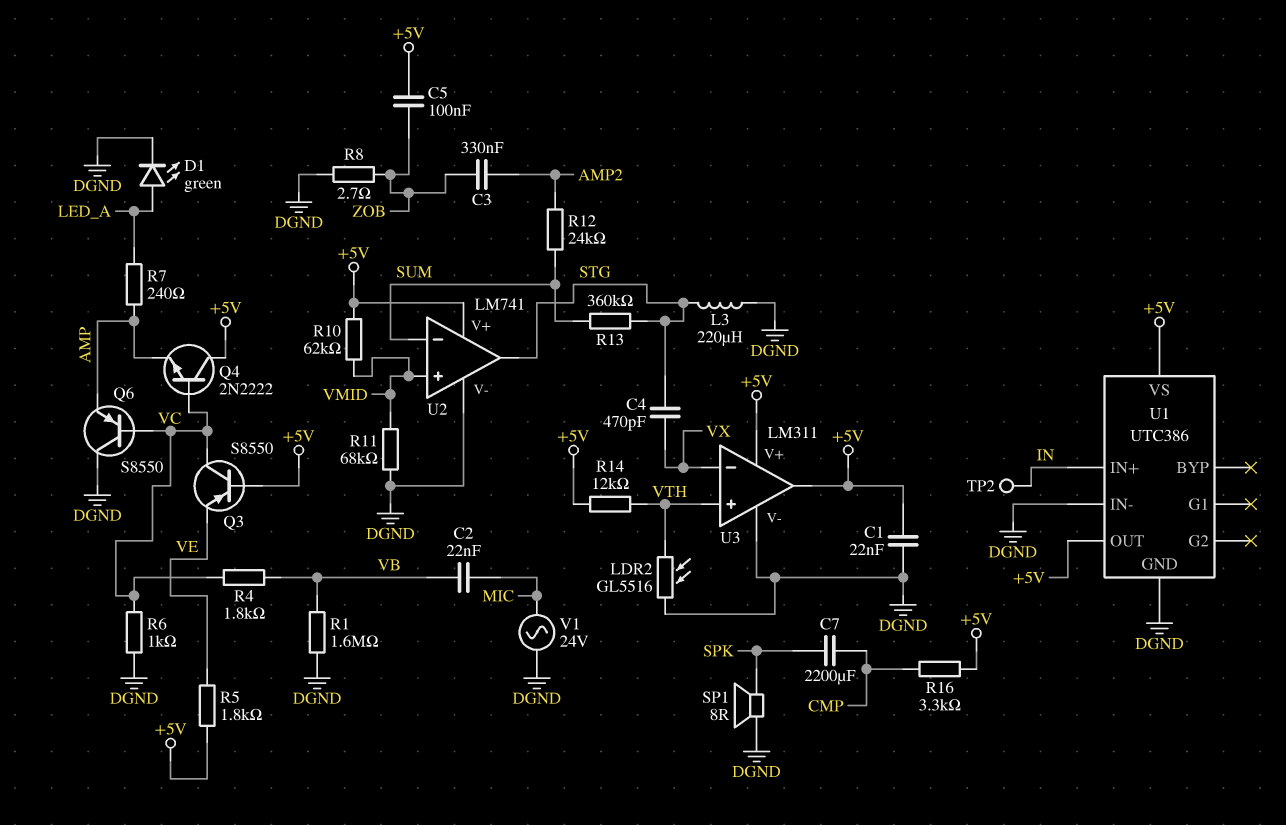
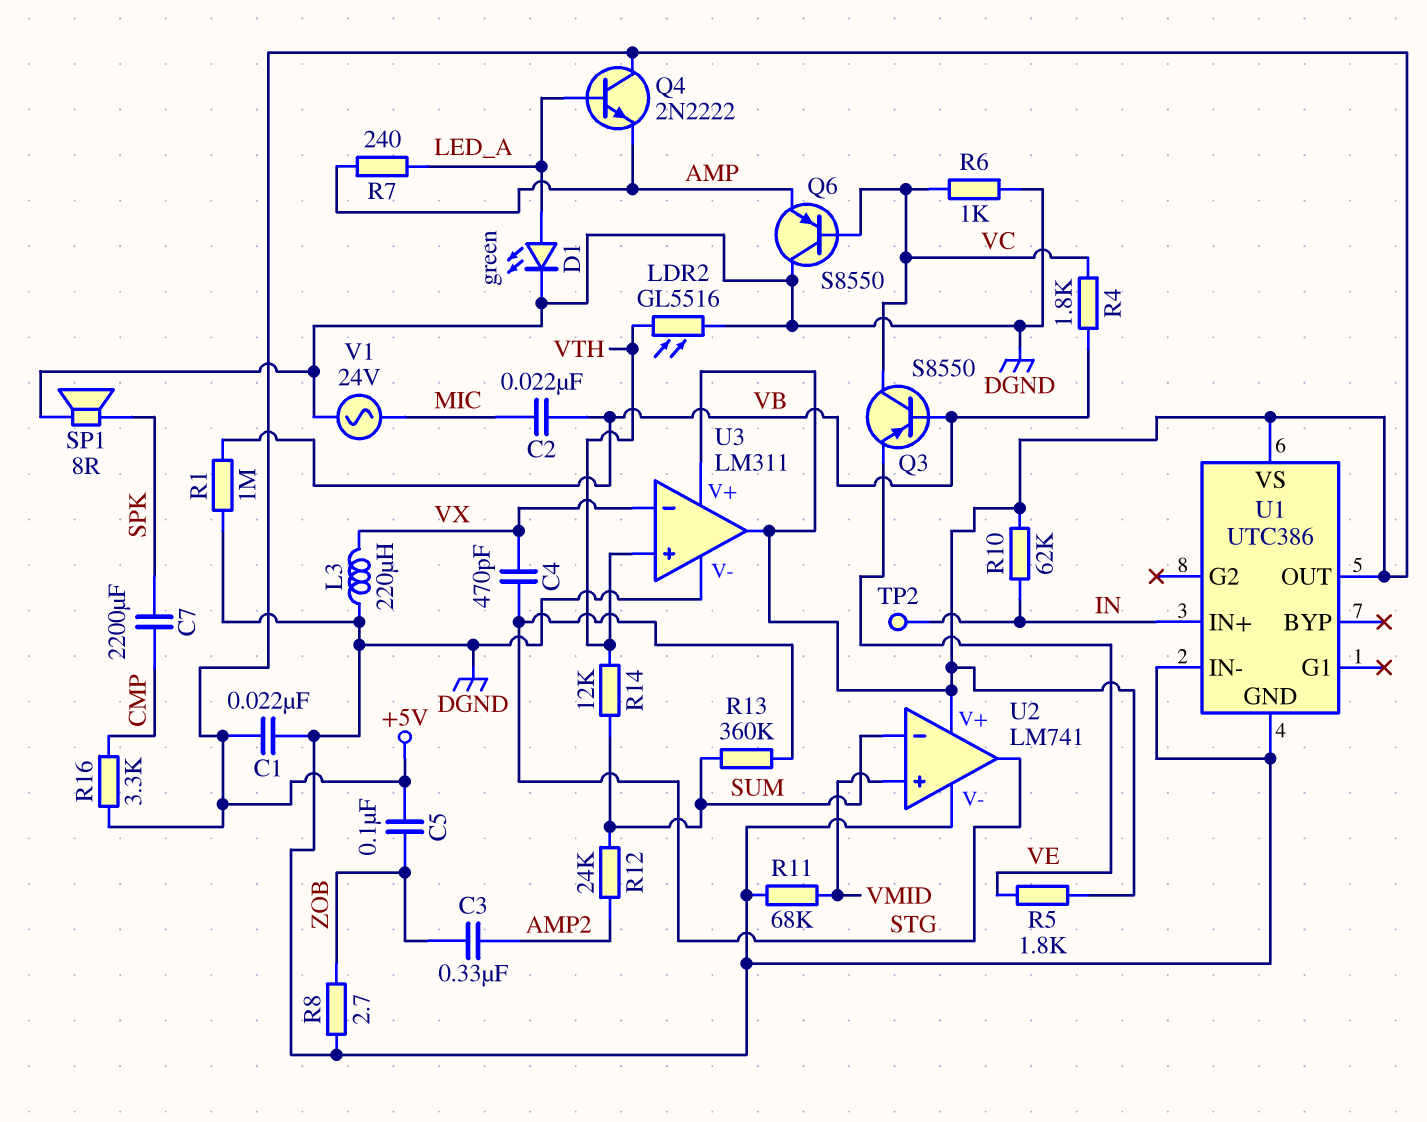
L3: 220uH (DGND, STG) -> 220uH (DGND, VX)
Q3: PNP S8550 (B +5V, C VC, E VE) -> PNP S8550 (B VB, C VC, E VE)
Q4: NPN 2N2222 (B VC, C +5V, E AMP) -> NPN 2N2222 (B LED_A, C +5V, E AMP)
R1: 1.6M (DGND, VB) -> 1M (DGND, VB)
R10: 62k (+5V, VMID) -> 62k (+5V, IN)
R14: 12k (+5V, VTH) -> 12k (SUM, VTH)

